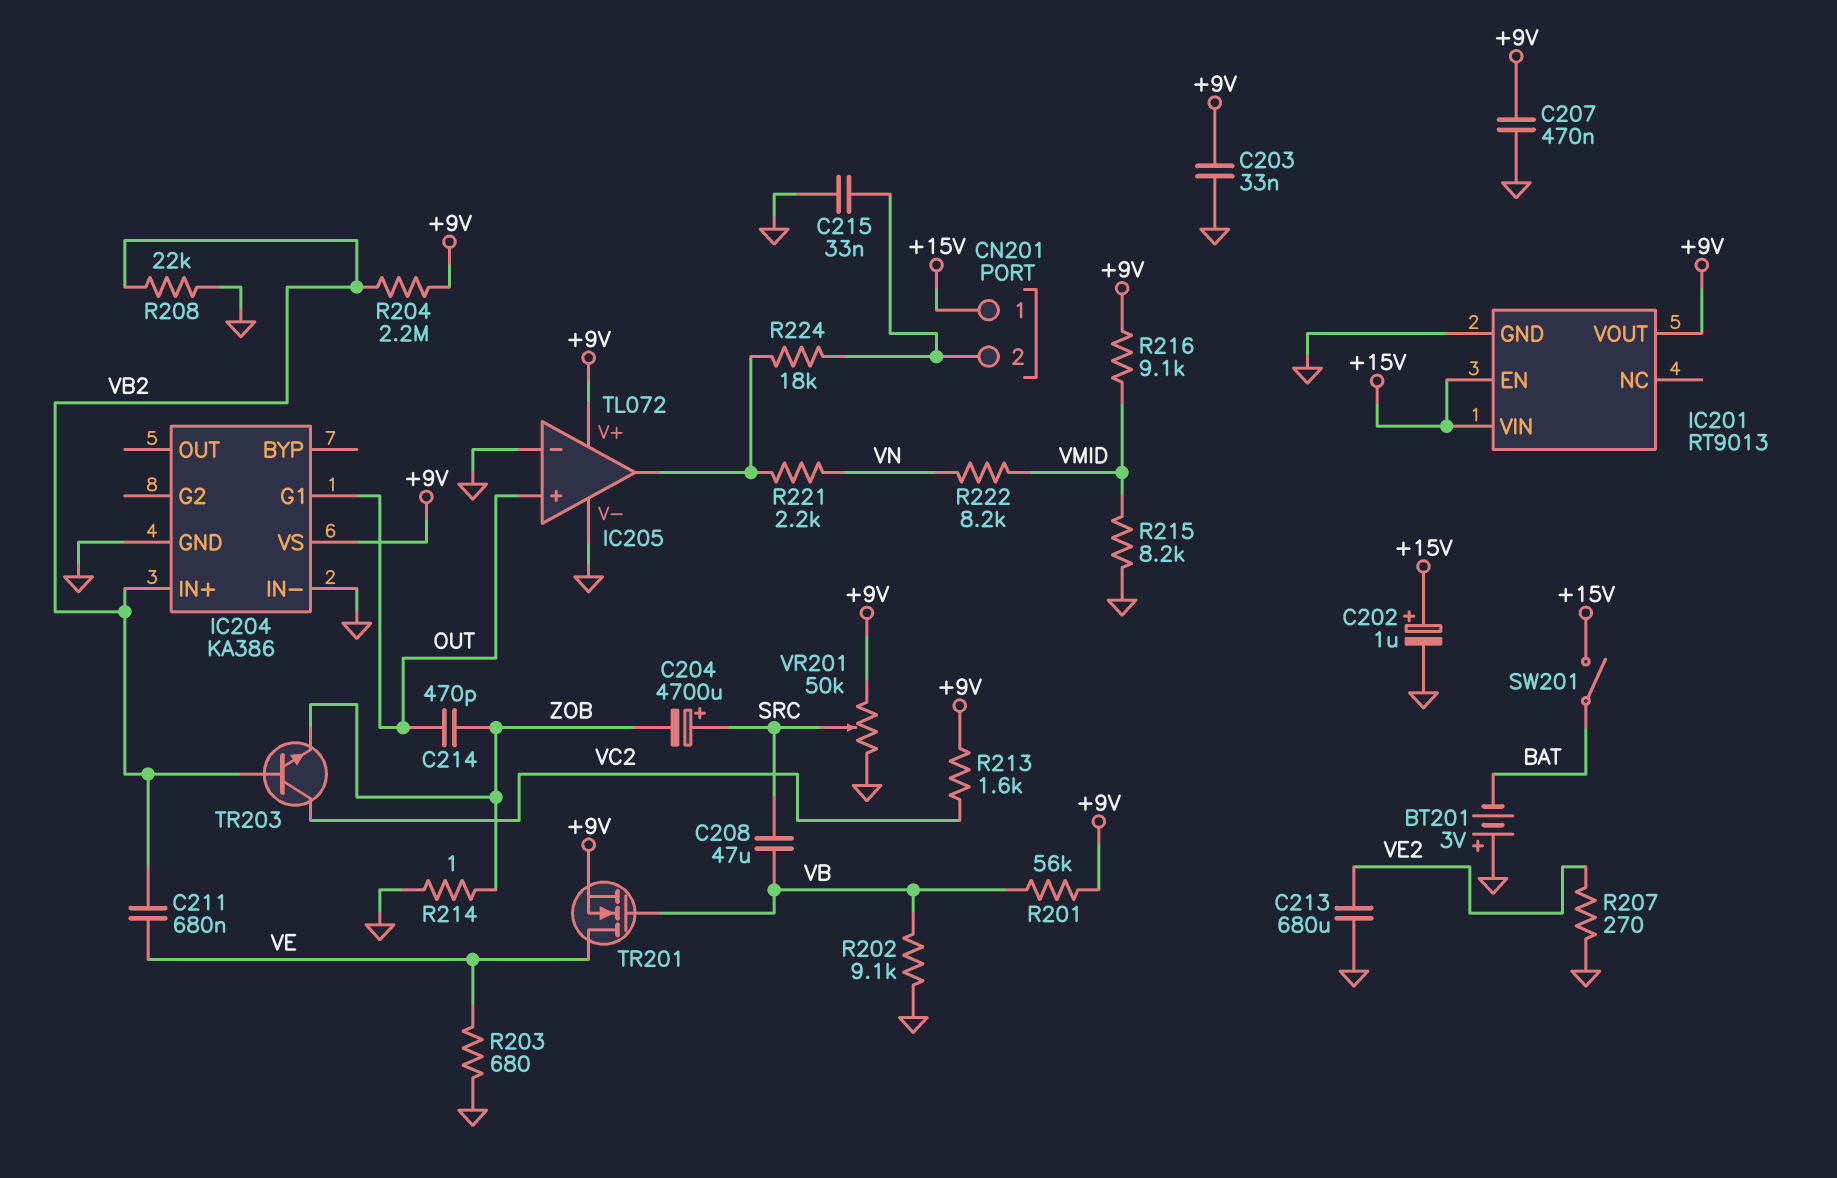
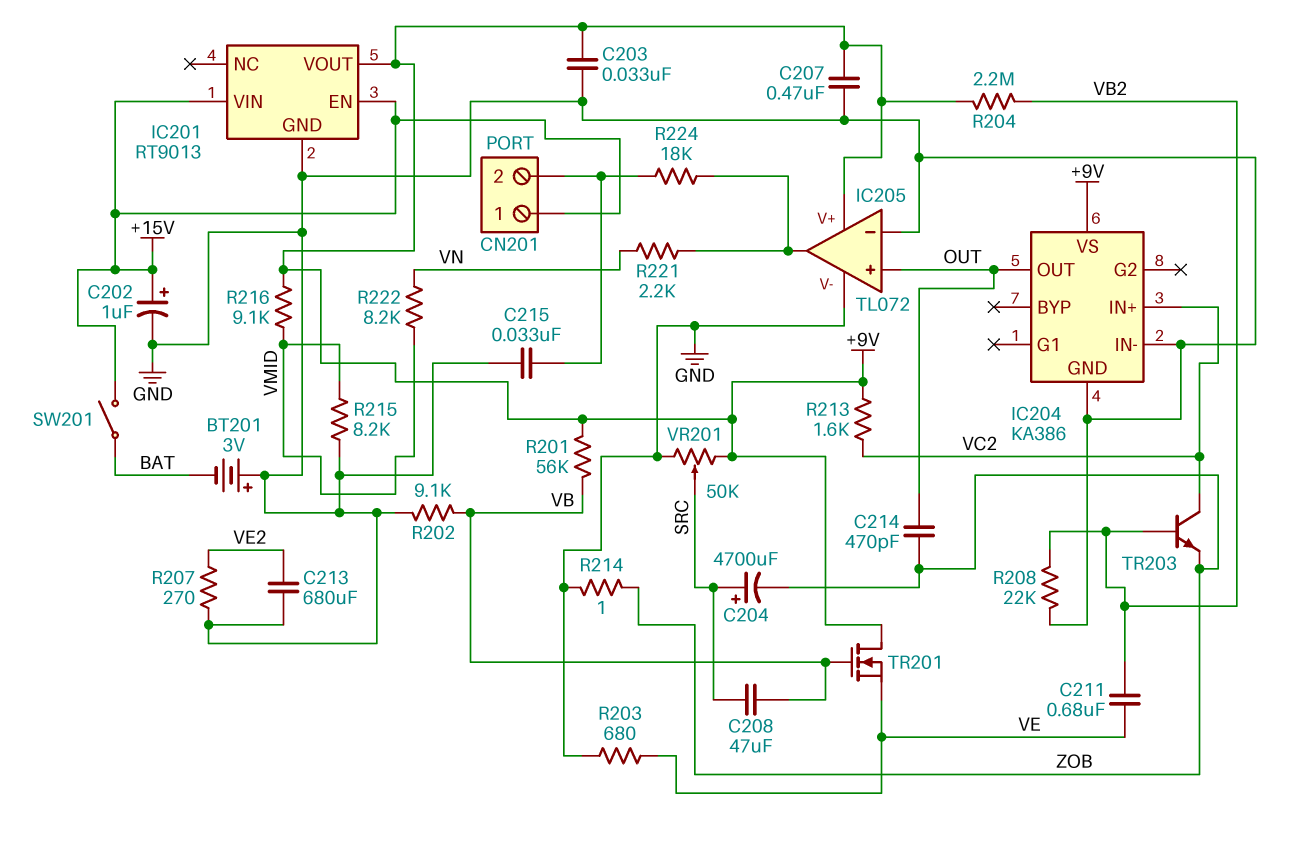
IC204 pin G1: OUT -> none
IC204 pin IN+: VB2 -> VC2
IC204 pin OUT: none -> OUT
TR201: NMOS (G VB, D VE, S +9V) -> NMOS (G VB, D +9V, S VE)

